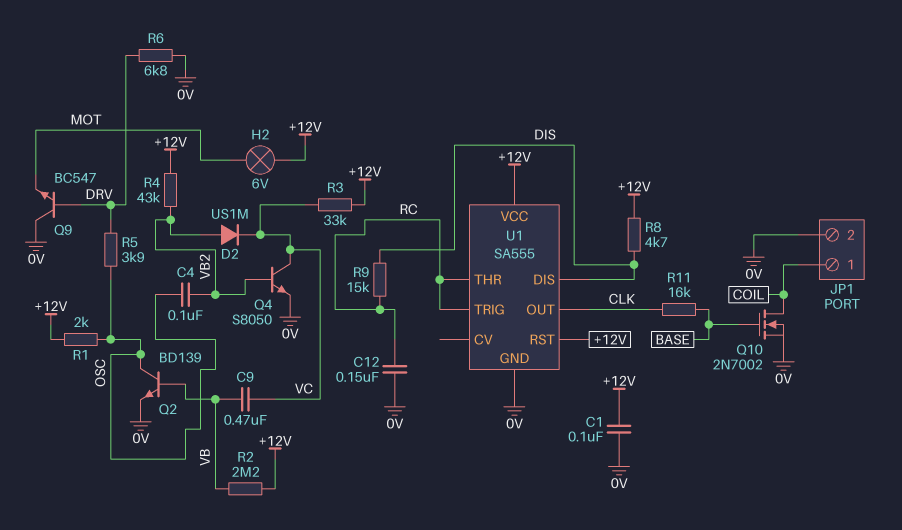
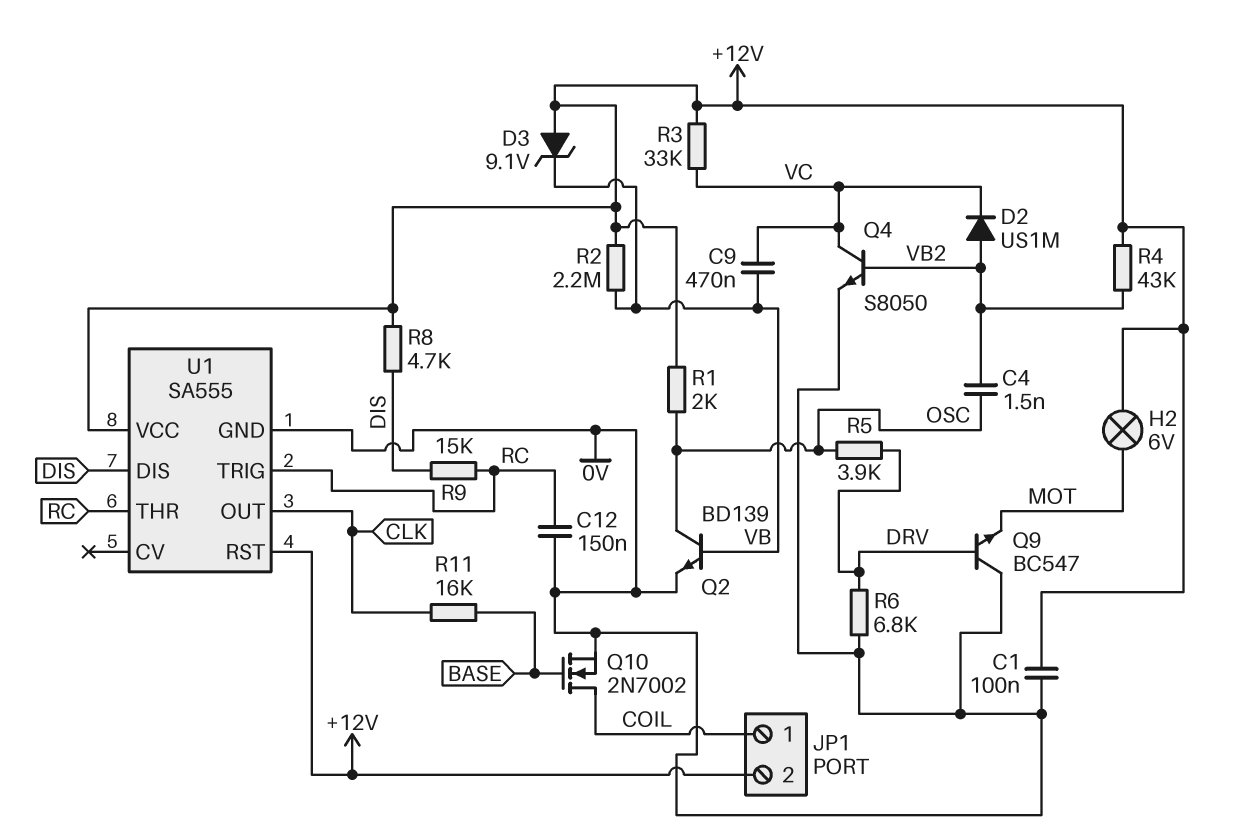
C4: 100nF (OSC, VB2) -> 1.5nF (OSC, VB2)
D3: none -> zener 9.1V (A +12V, K VB)
JP1 pin 2: 0V -> +12V

